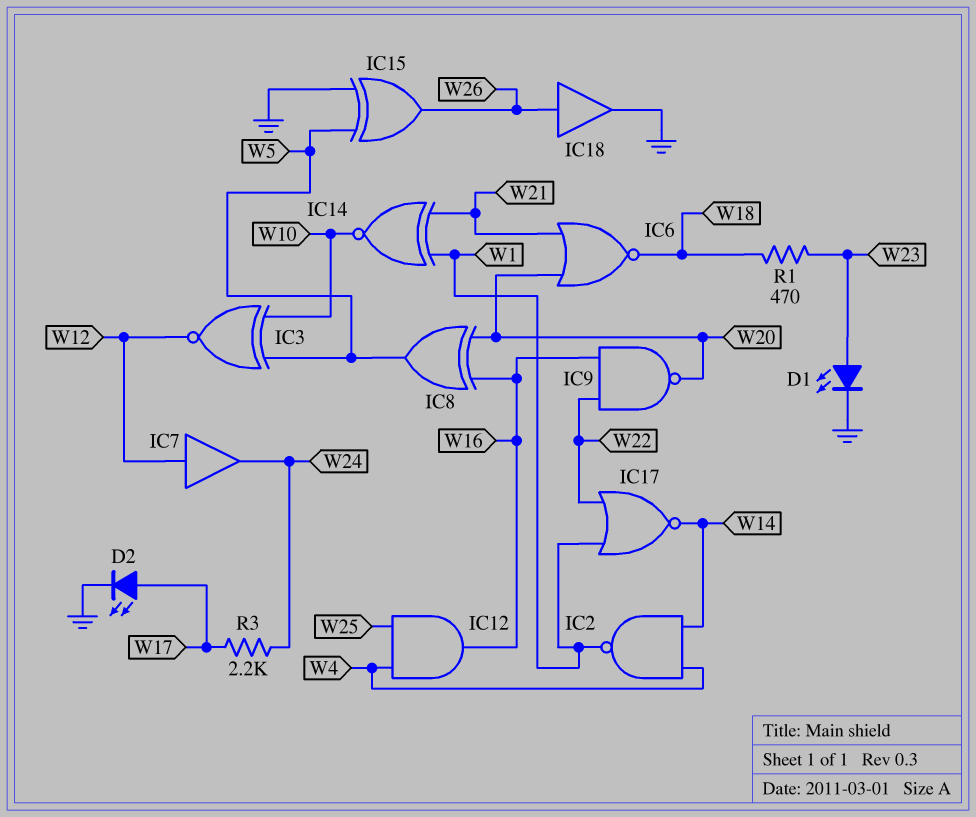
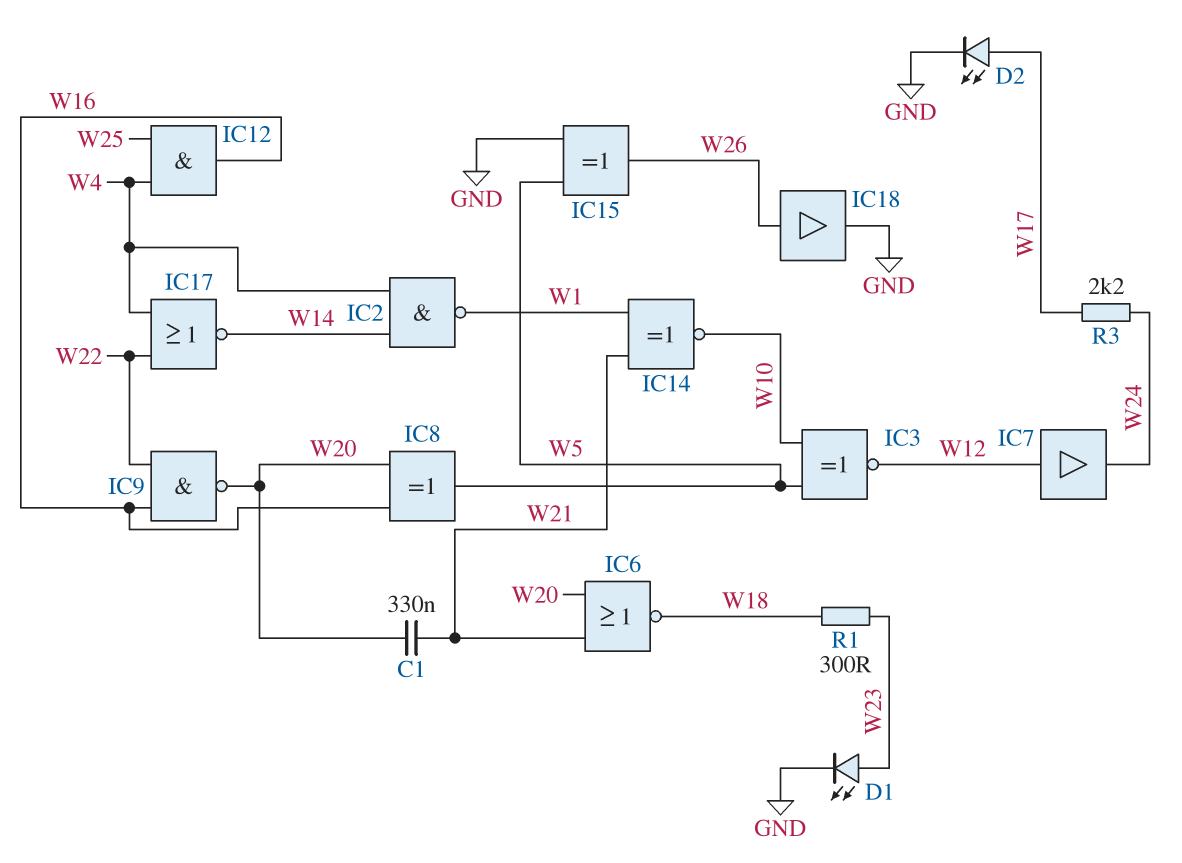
C1: none -> 330nF (W20, W21)
IC17: NOR (in W1, in W22, out W14) -> NOR (in W4, in W22, out W14)
R1: 470 (W18, W23) -> 300 (W18, W23)

